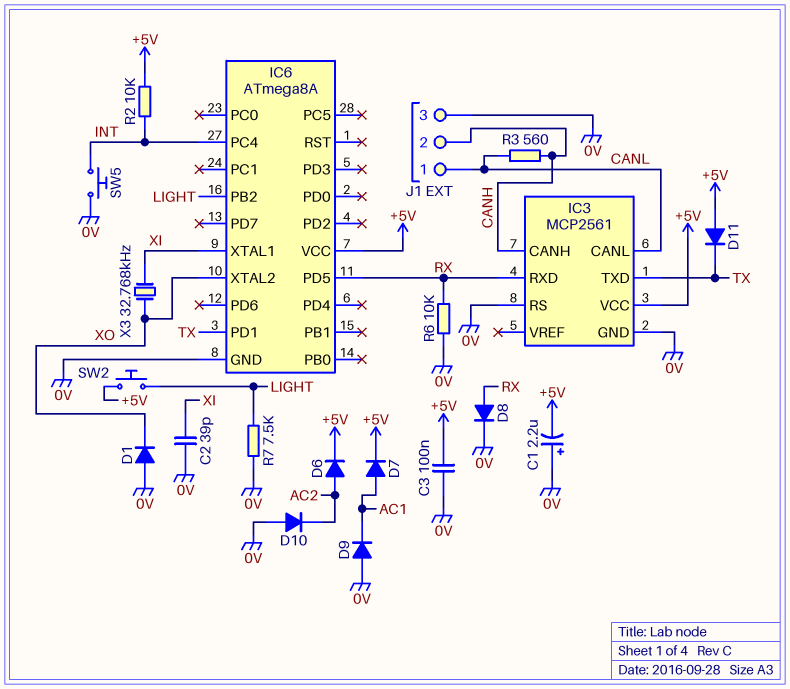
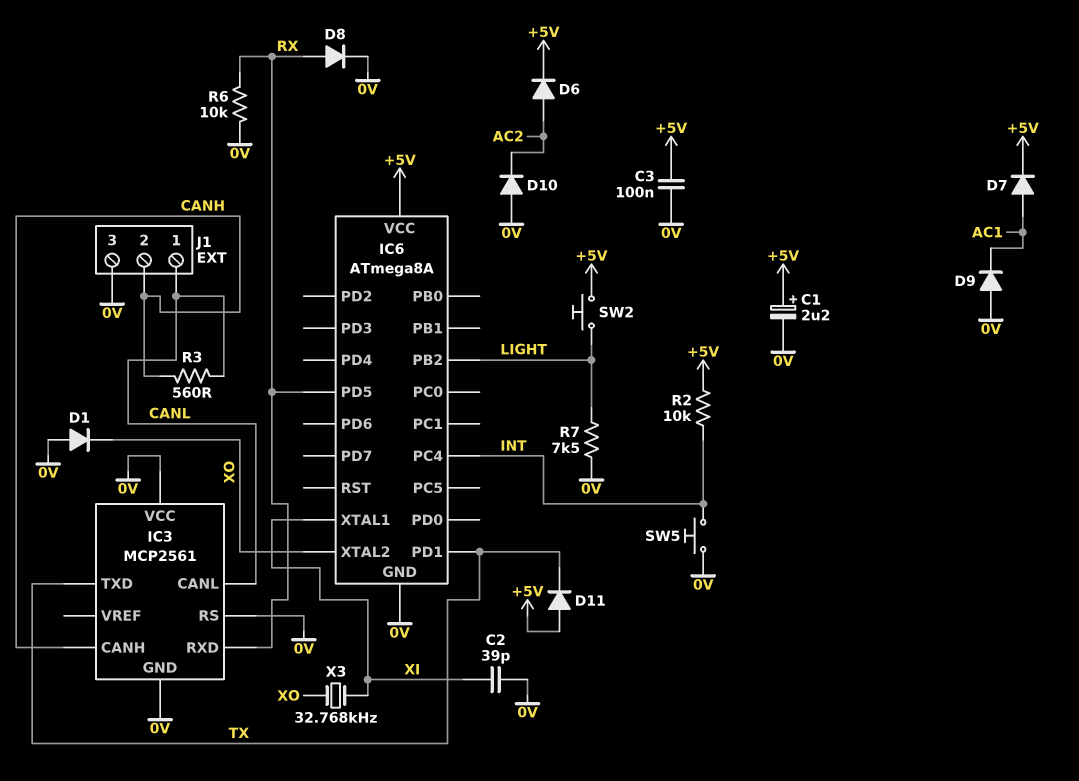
C1: 2.2uF (plus 0V, minus +5V) -> 2.2uF (plus +5V, minus 0V)
IC3 pin VCC: +5V -> 0V

